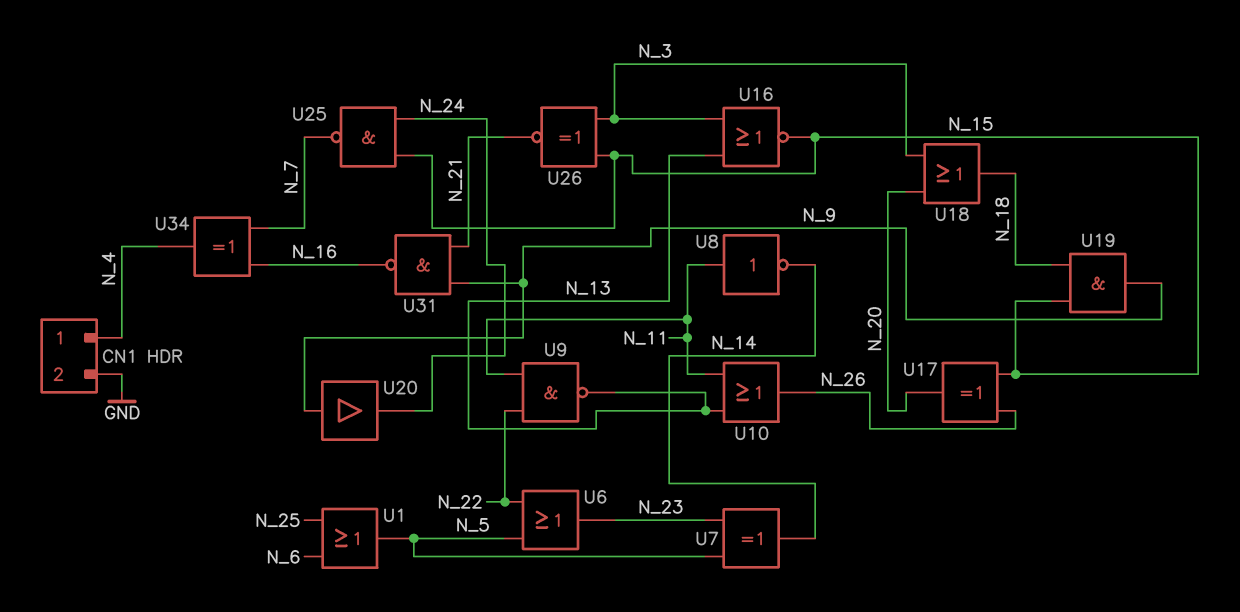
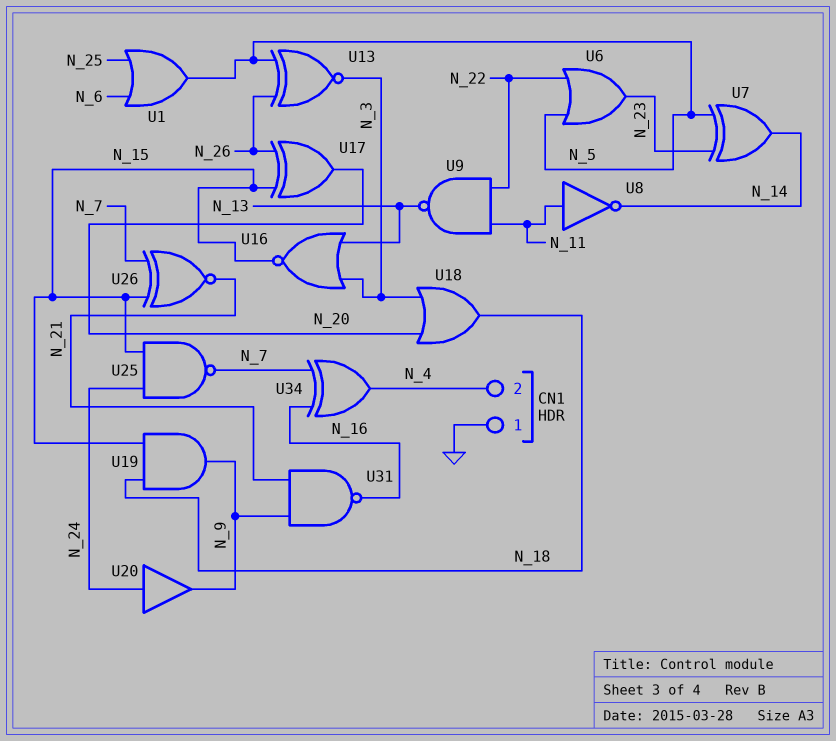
CN1 pin 1: N_4 -> GND
CN1 pin 2: GND -> N_4
U10: OR (in N_11, in N_13, out N_26) -> none
U13: none -> XNOR (in N_5, in N_26, out N_3)
U20: buffer (in N_9, out N_24) -> buffer (in N_24, out N_9)
U26: XNOR (in N_3, in N_15, out N_21) -> XNOR (in N_7, in N_15, out N_21)

